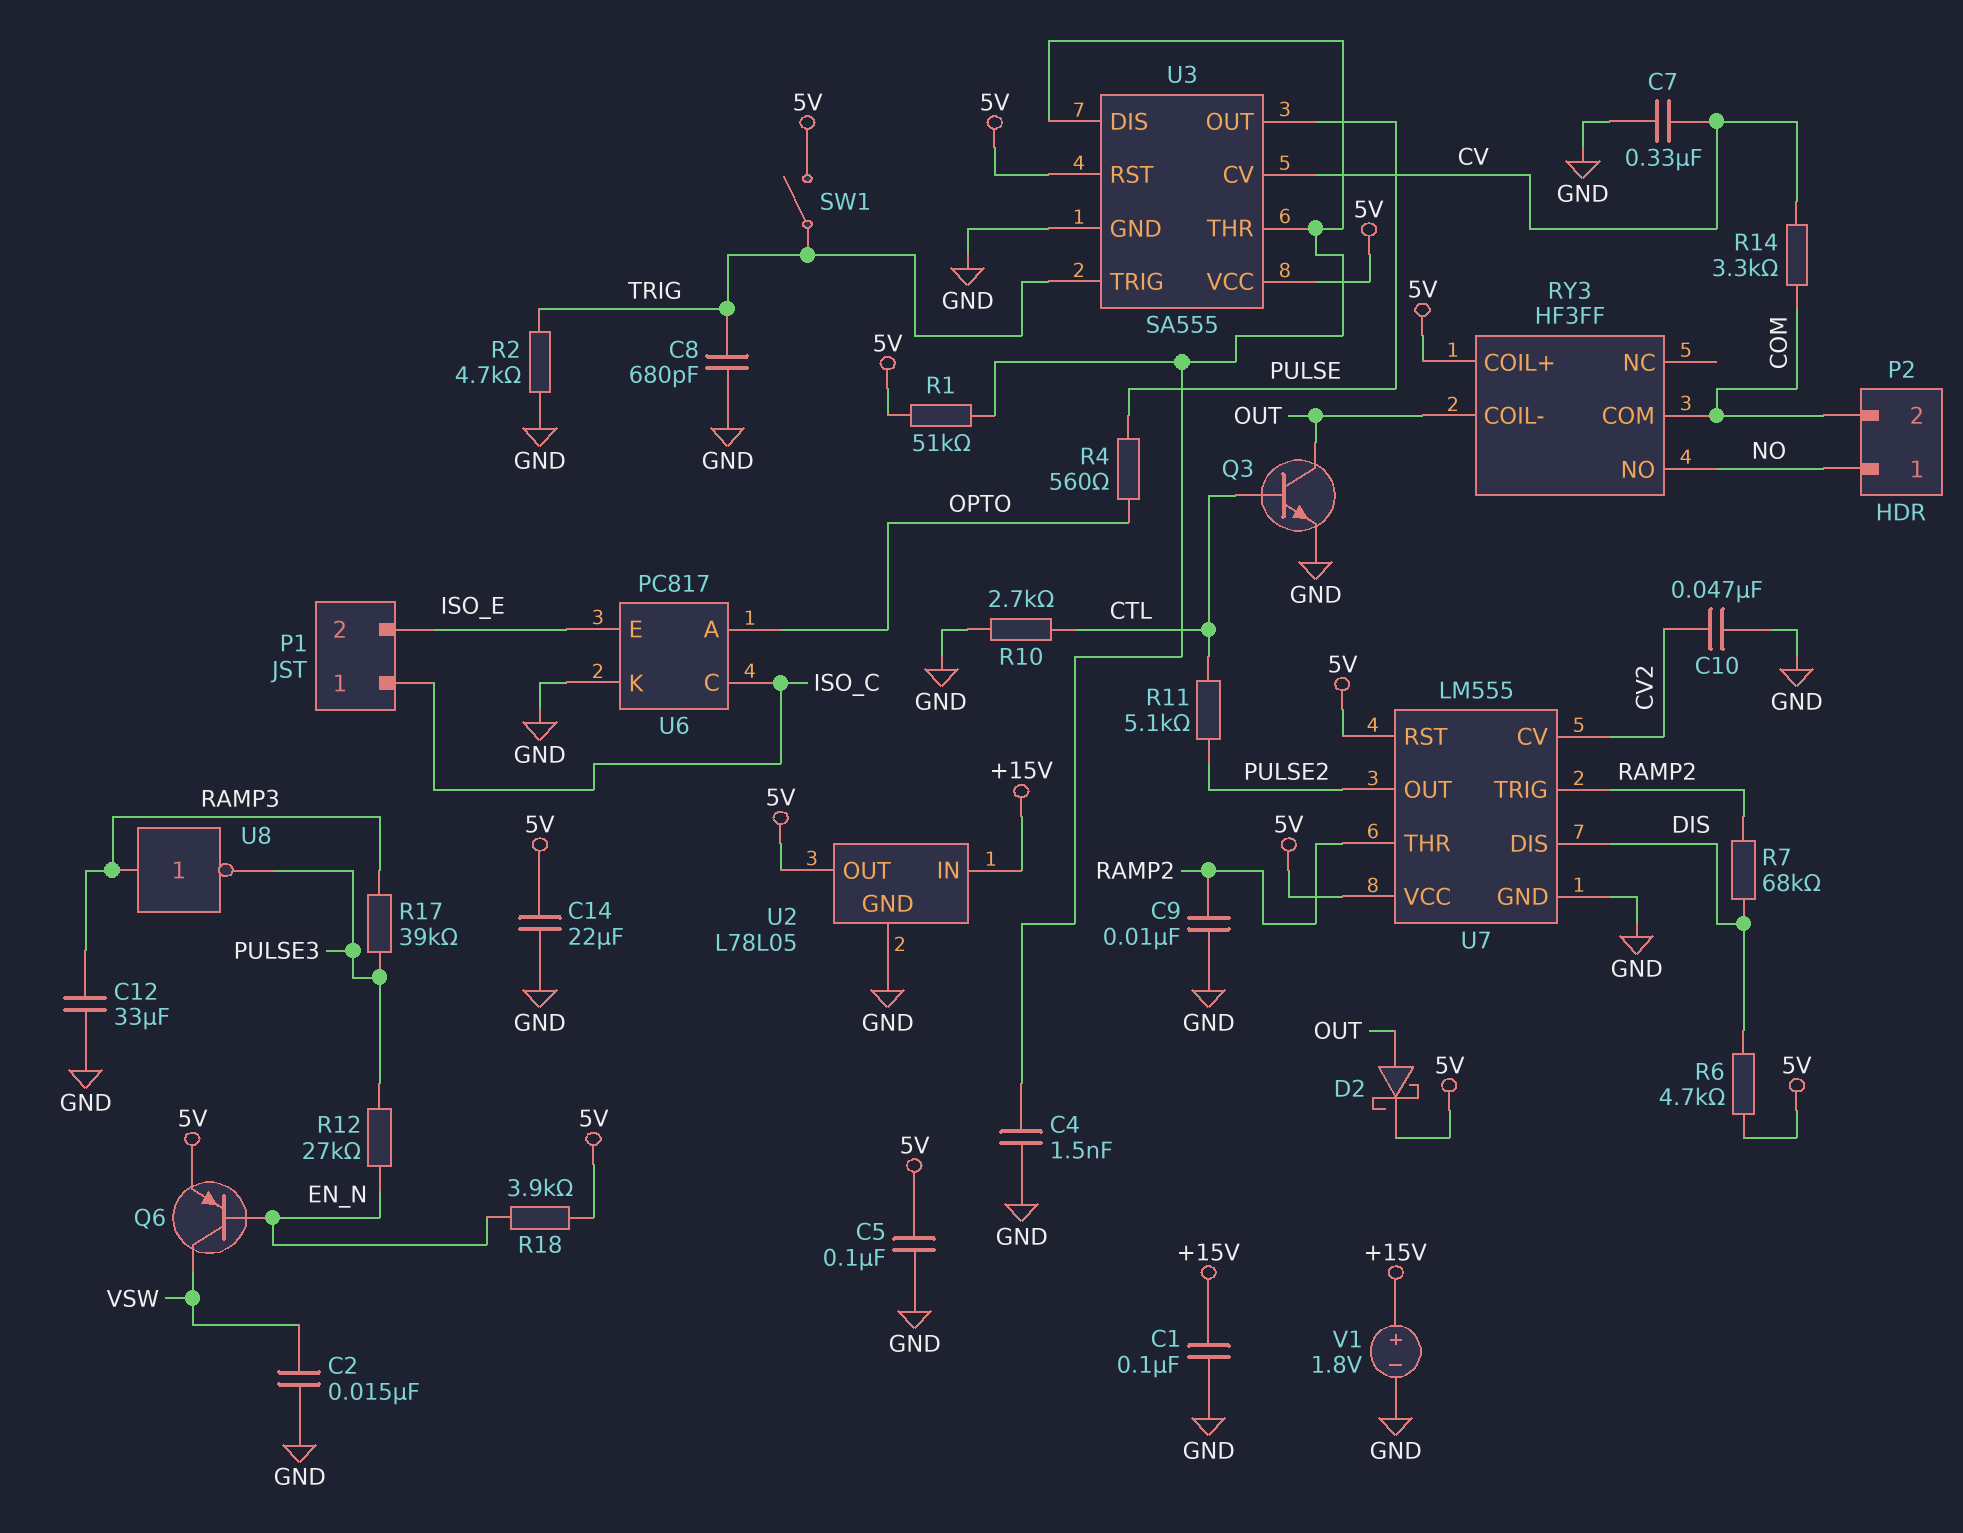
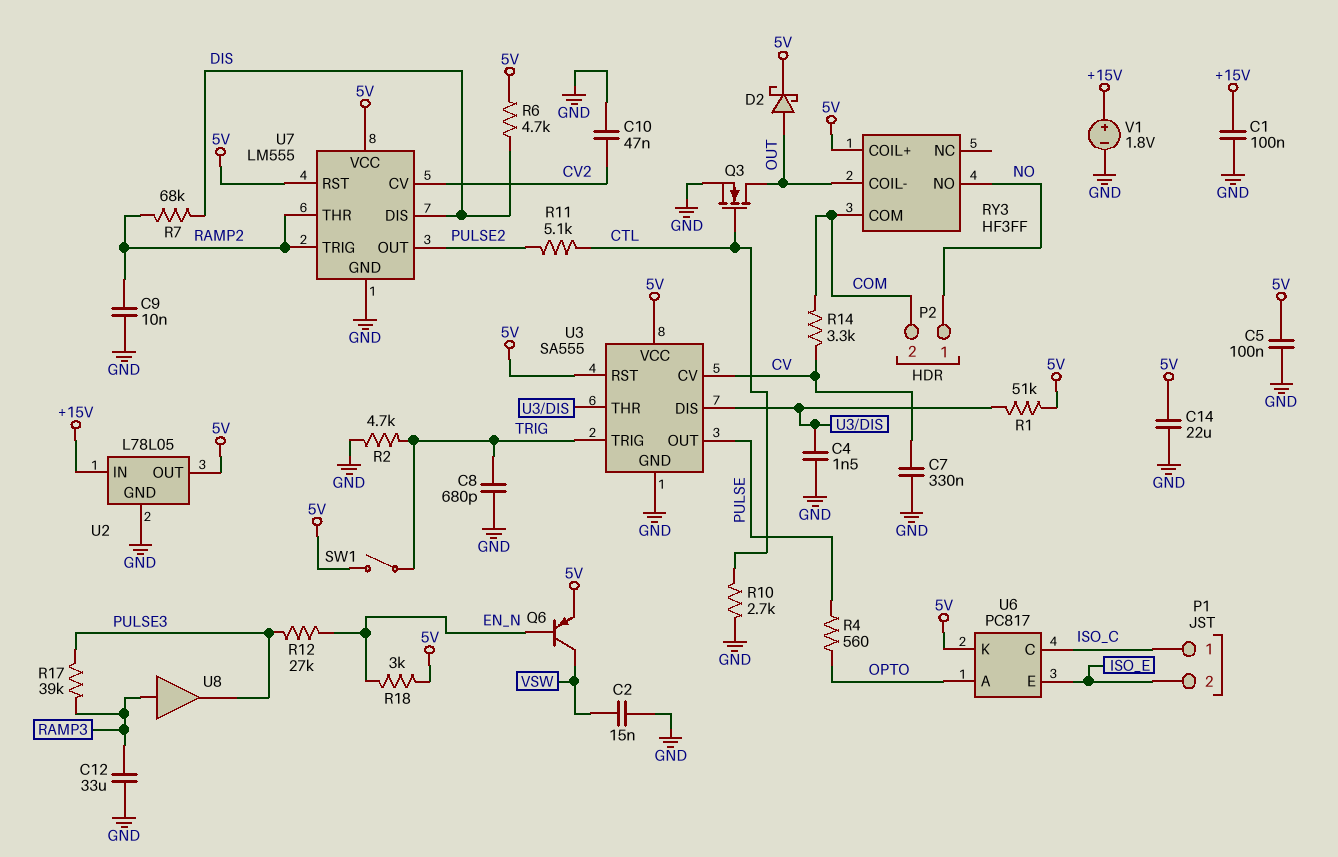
Q3: NPN (B CTL, C OUT, E GND) -> NMOS (G CTL, D OUT, S GND)
R18: 3.9k (5V, EN_N) -> 3k (5V, EN_N)
U6 pin K: GND -> 5V
U8: NOT (in RAMP3, out PULSE3) -> buffer (in RAMP3, out PULSE3)

